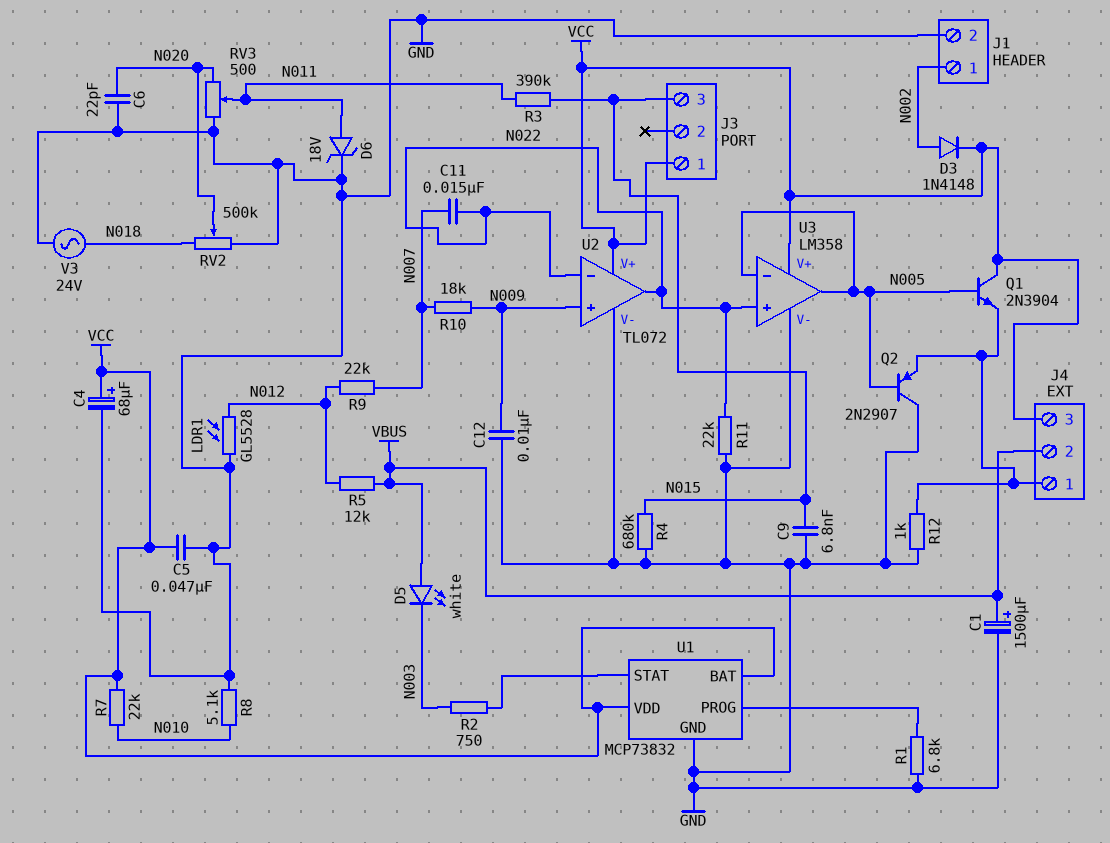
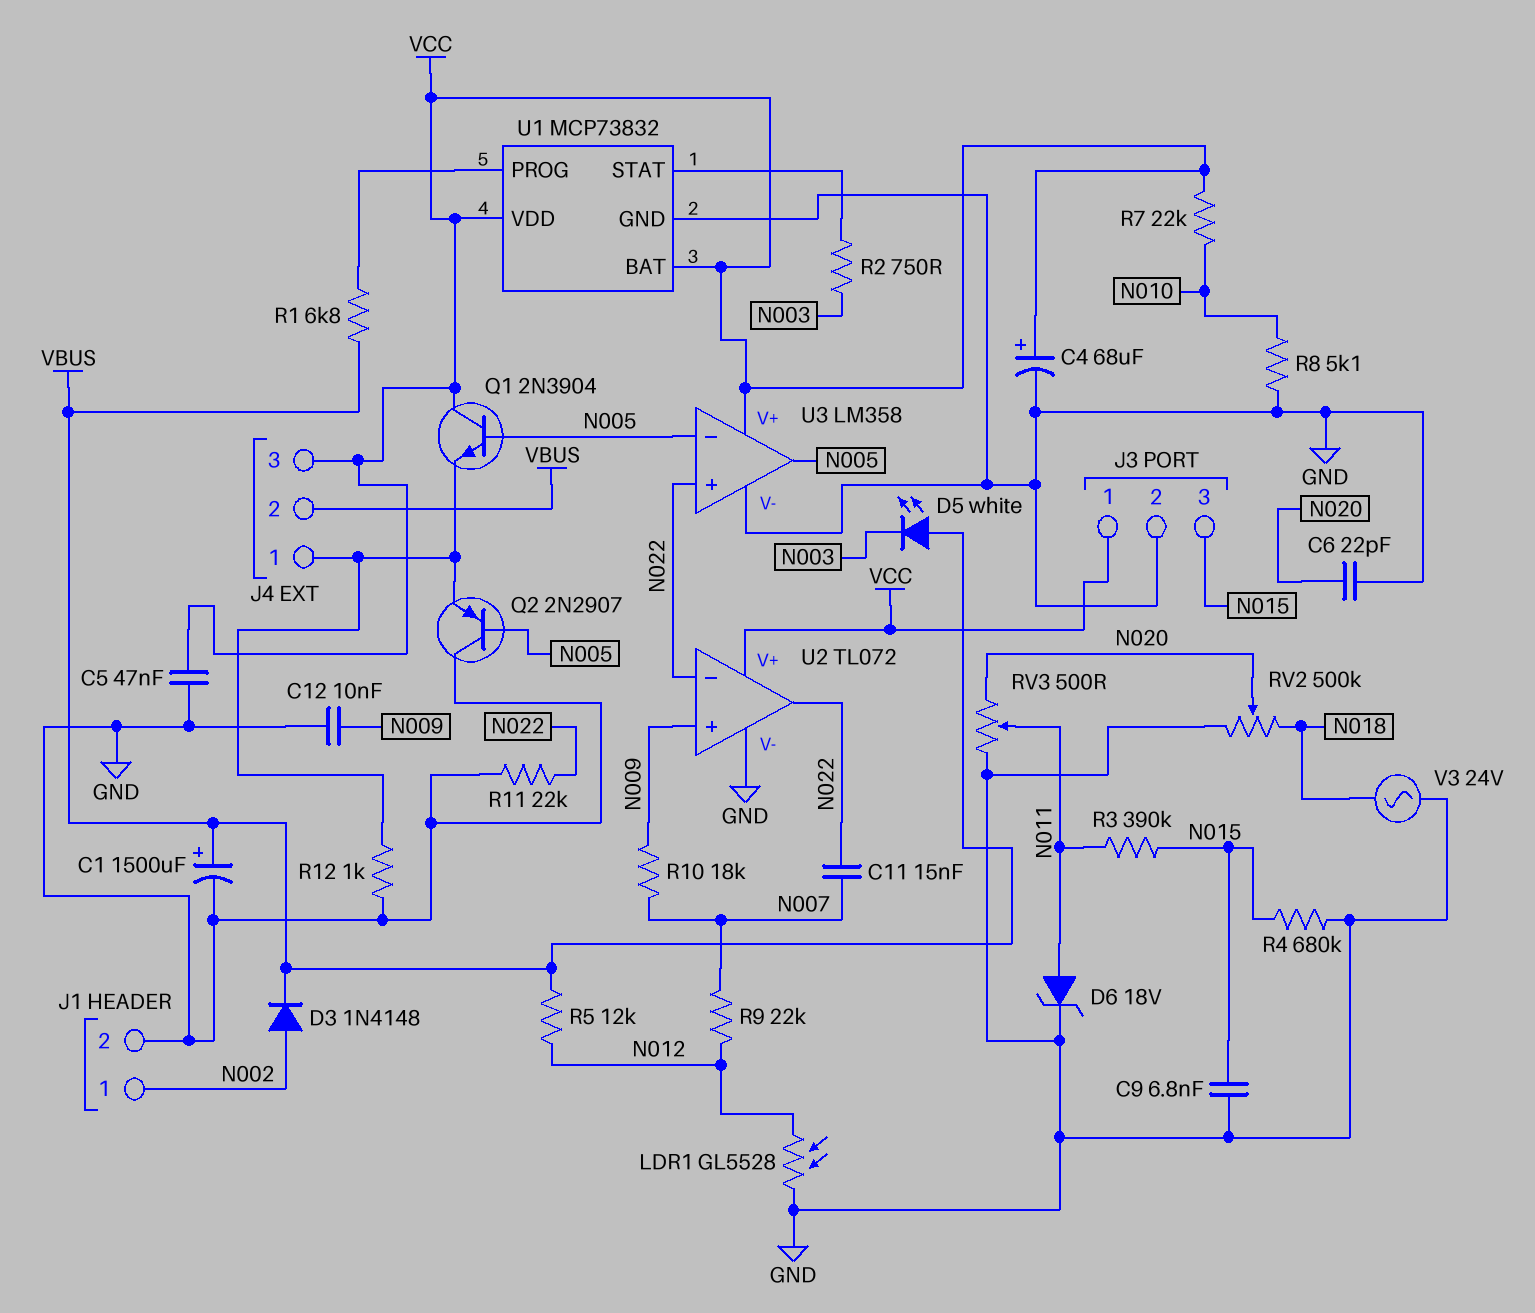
D3: diode 1N4148 (A N002, K VCC) -> diode 1N4148 (A N002, K VBUS)
J3 pin 2: none -> GND
R1: 6.8k (GND, U1/PROG) -> 6.8k (U1/PROG, VBUS)

